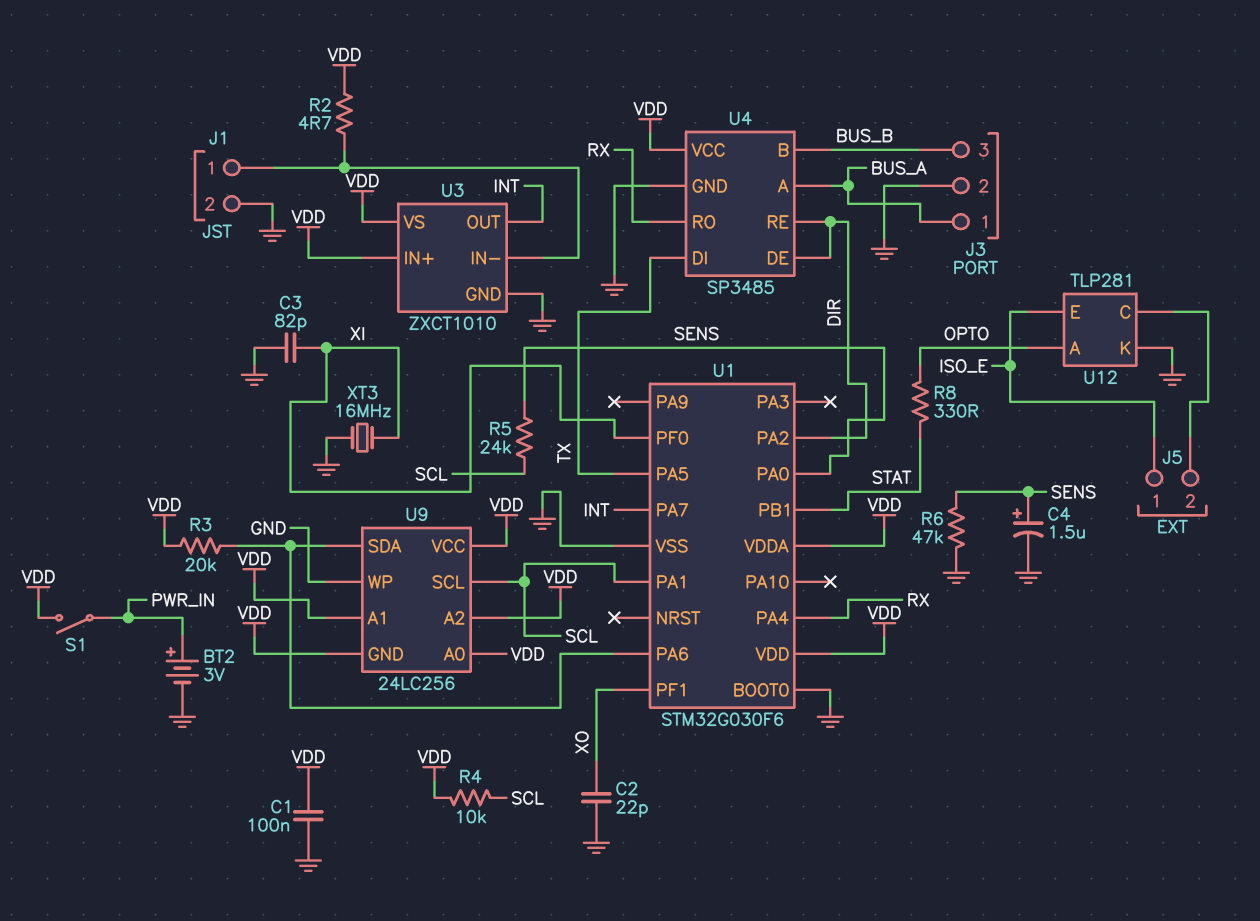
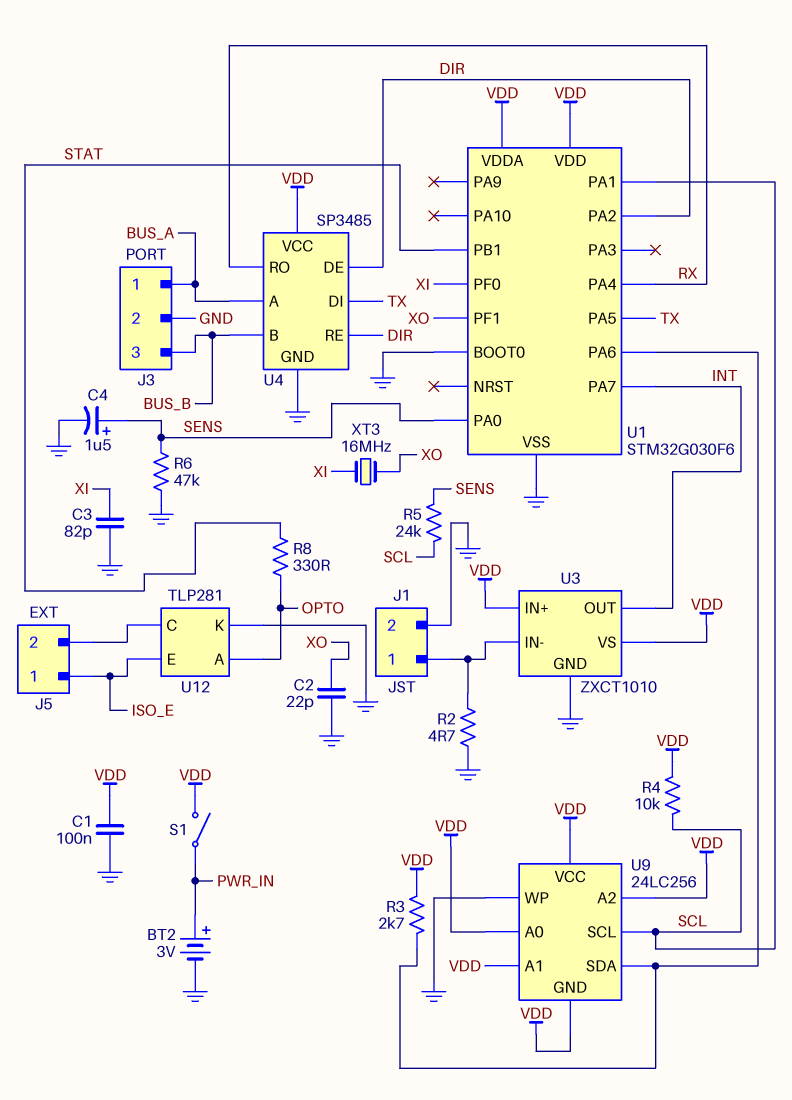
R2: 4.7 (J1/1, VDD) -> 4.7 (GND, J1/1)
R3: 20k (U1/PA6, VDD) -> 2.7k (U1/PA6, VDD)
XT3: 16MHz (GND, XI) -> 16MHz (XI, XO)

